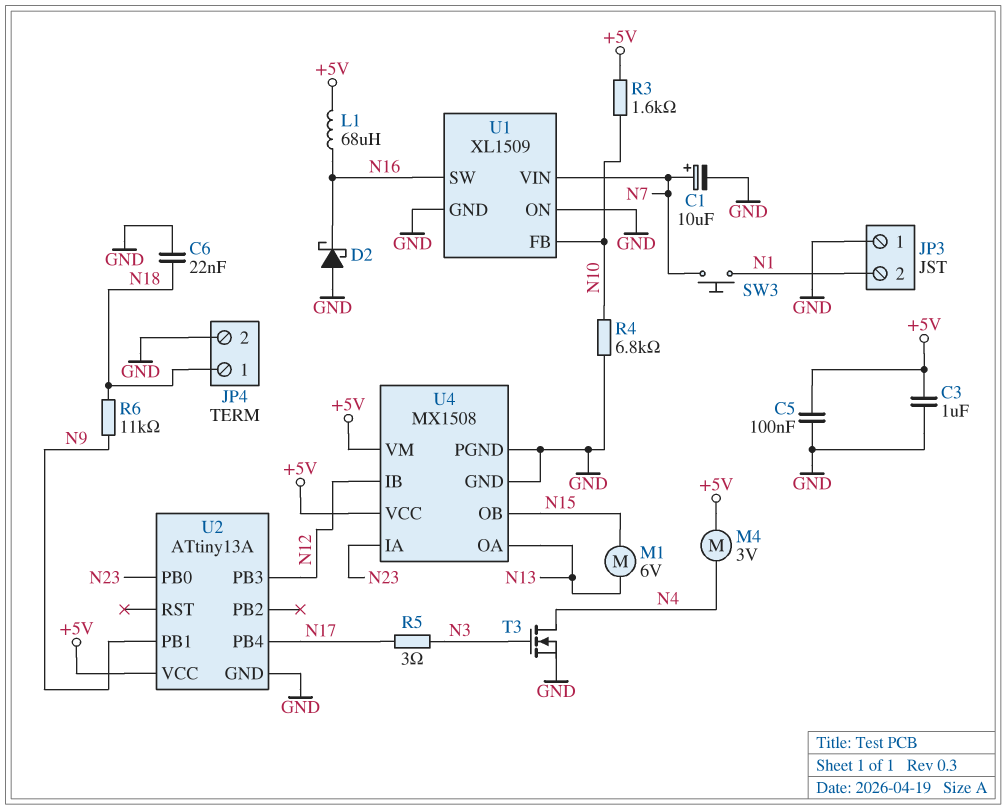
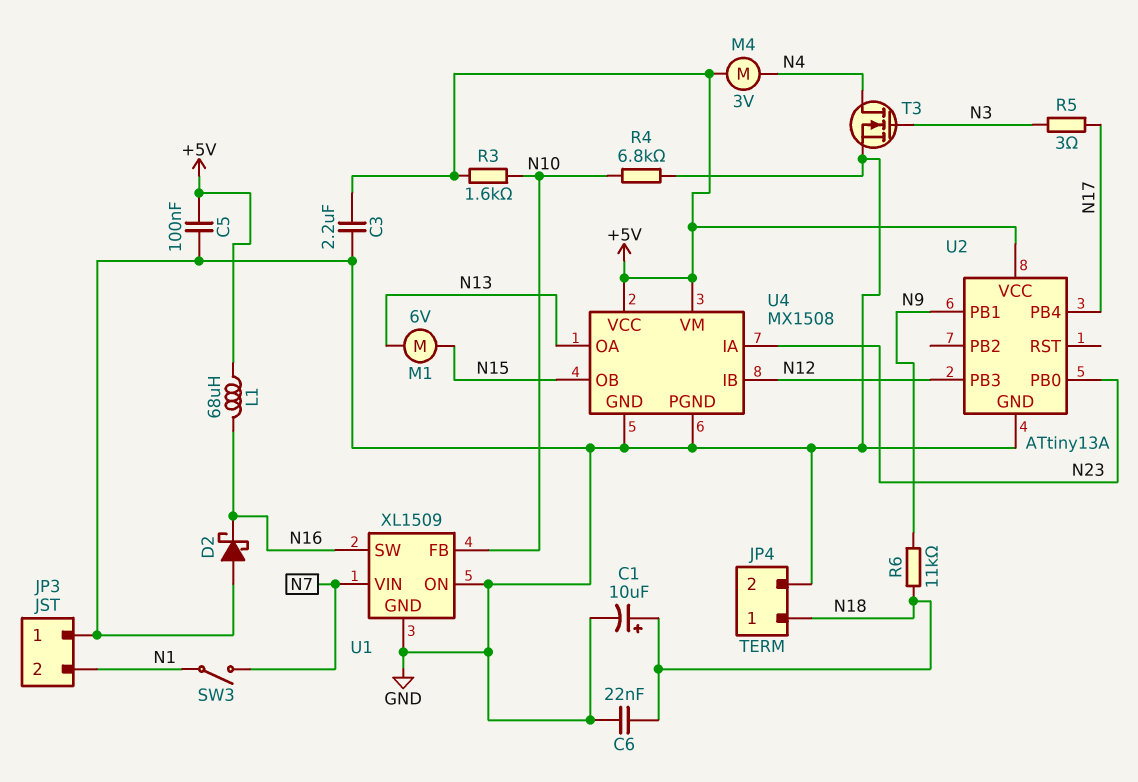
C1: 10uF (plus N7, minus GND) -> 10uF (plus N18, minus GND)
C3: 1uF (+5V, GND) -> 2.2uF (+5V, GND)
SW3: button (N1, N7) -> switch (N1, N7)

